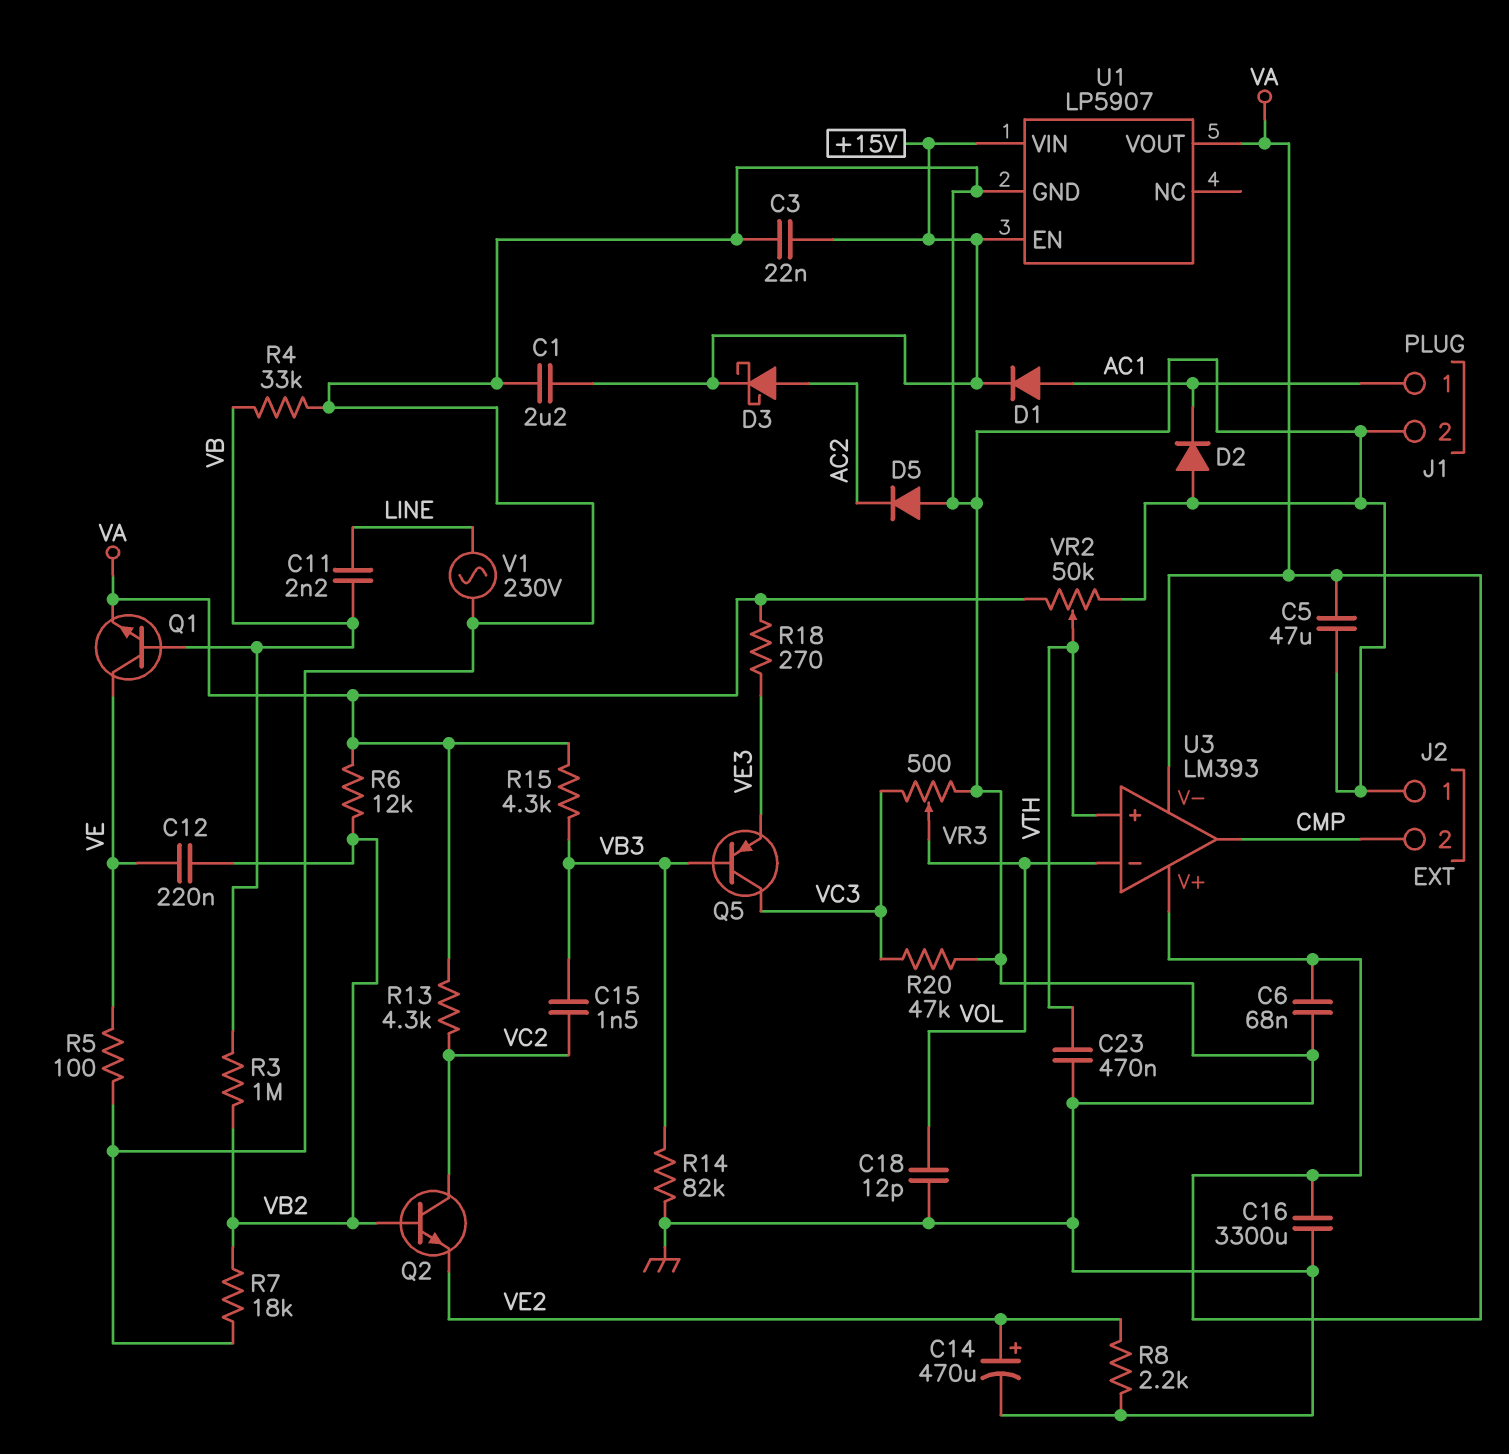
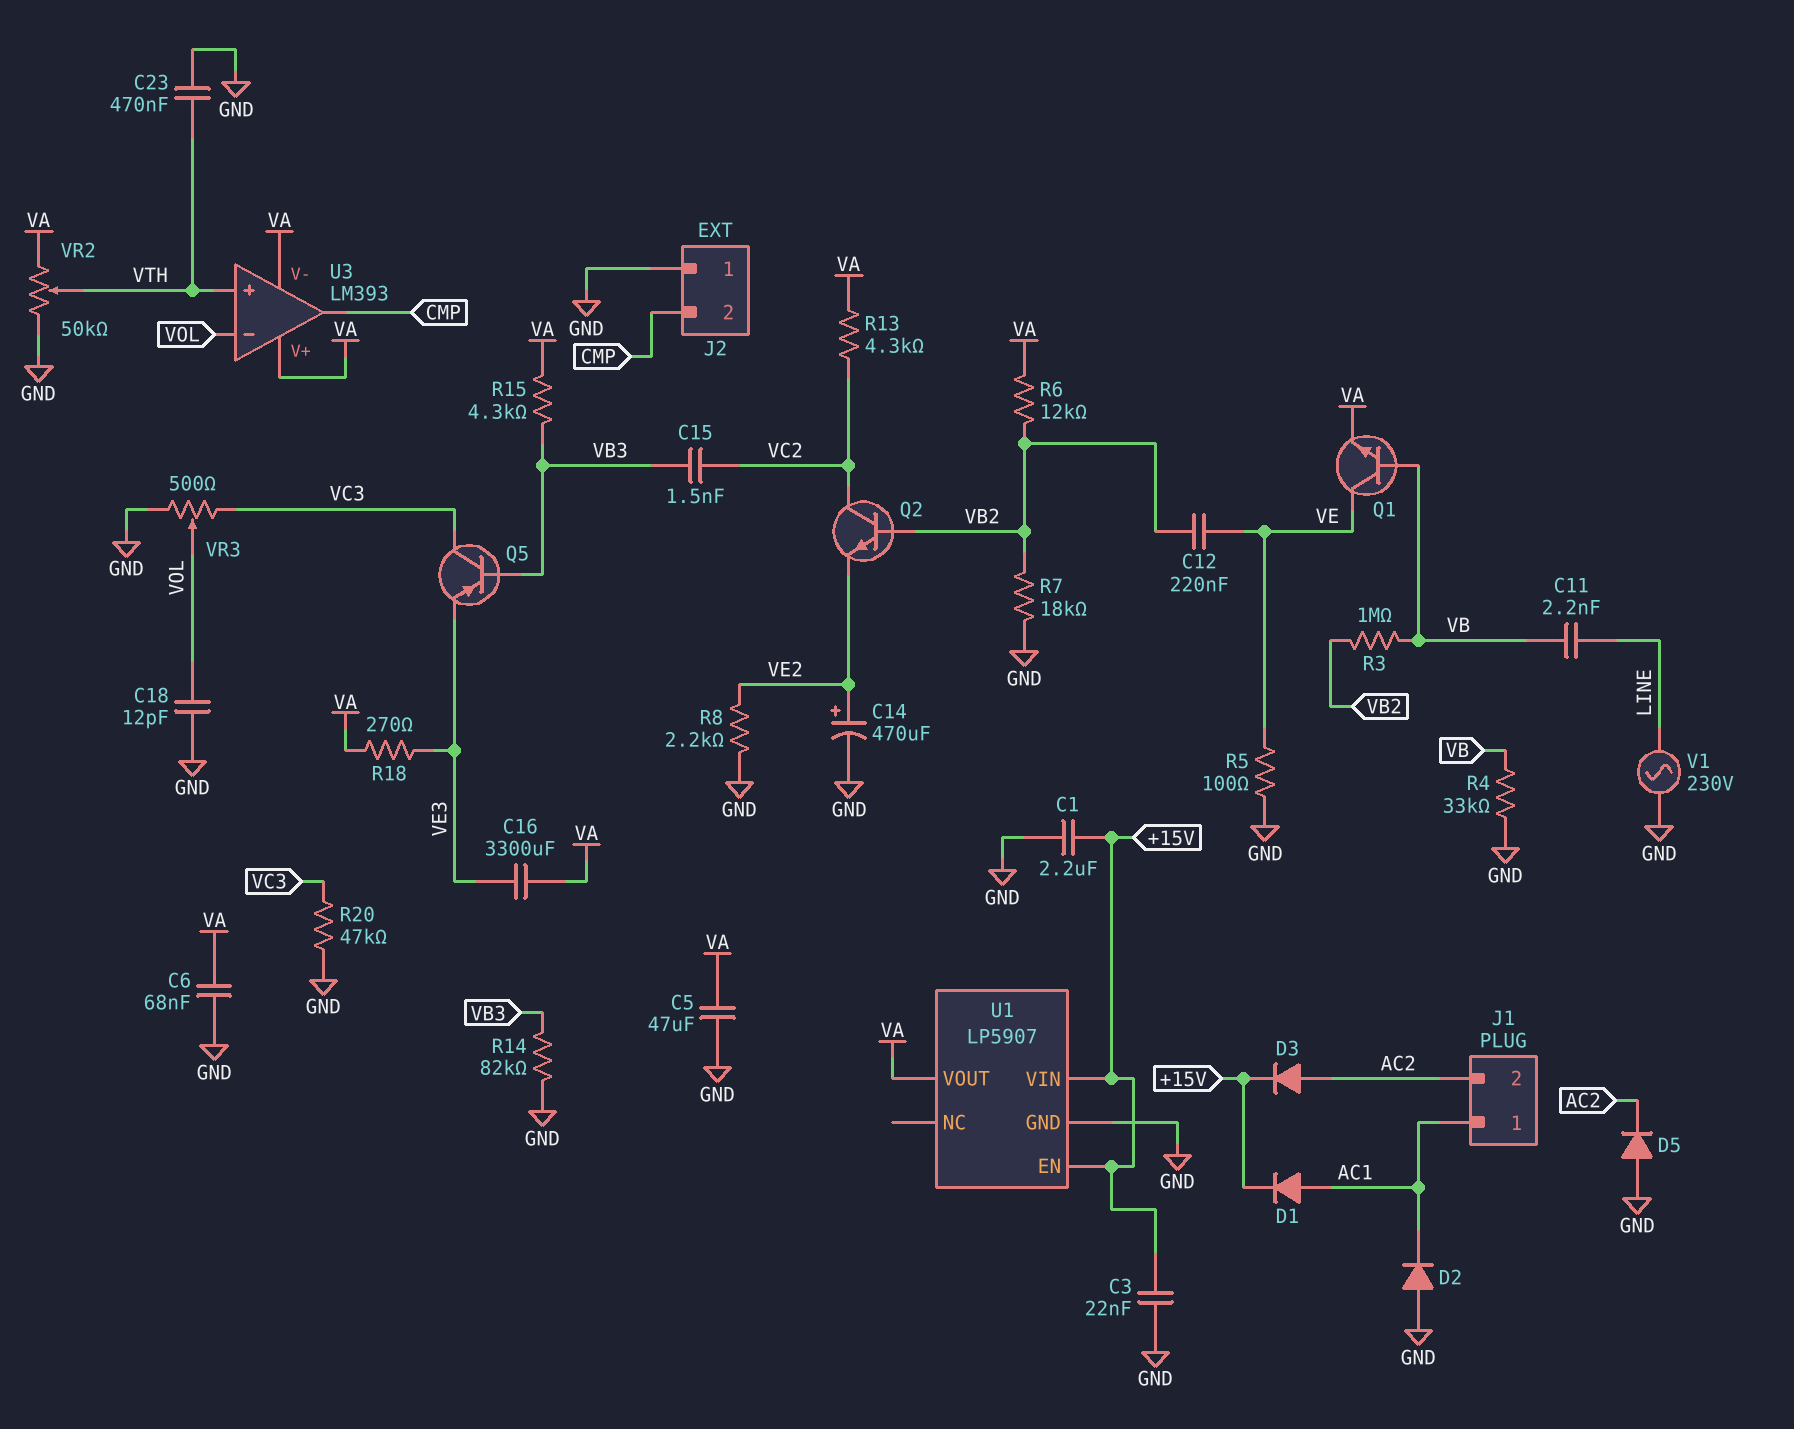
C16: 3300uF (GND, VA) -> 3300uF (VA, VE3)
D3: schottky (A AC2, K +15V) -> diode (A AC2, K +15V)
J1 pin 2: GND -> AC2

